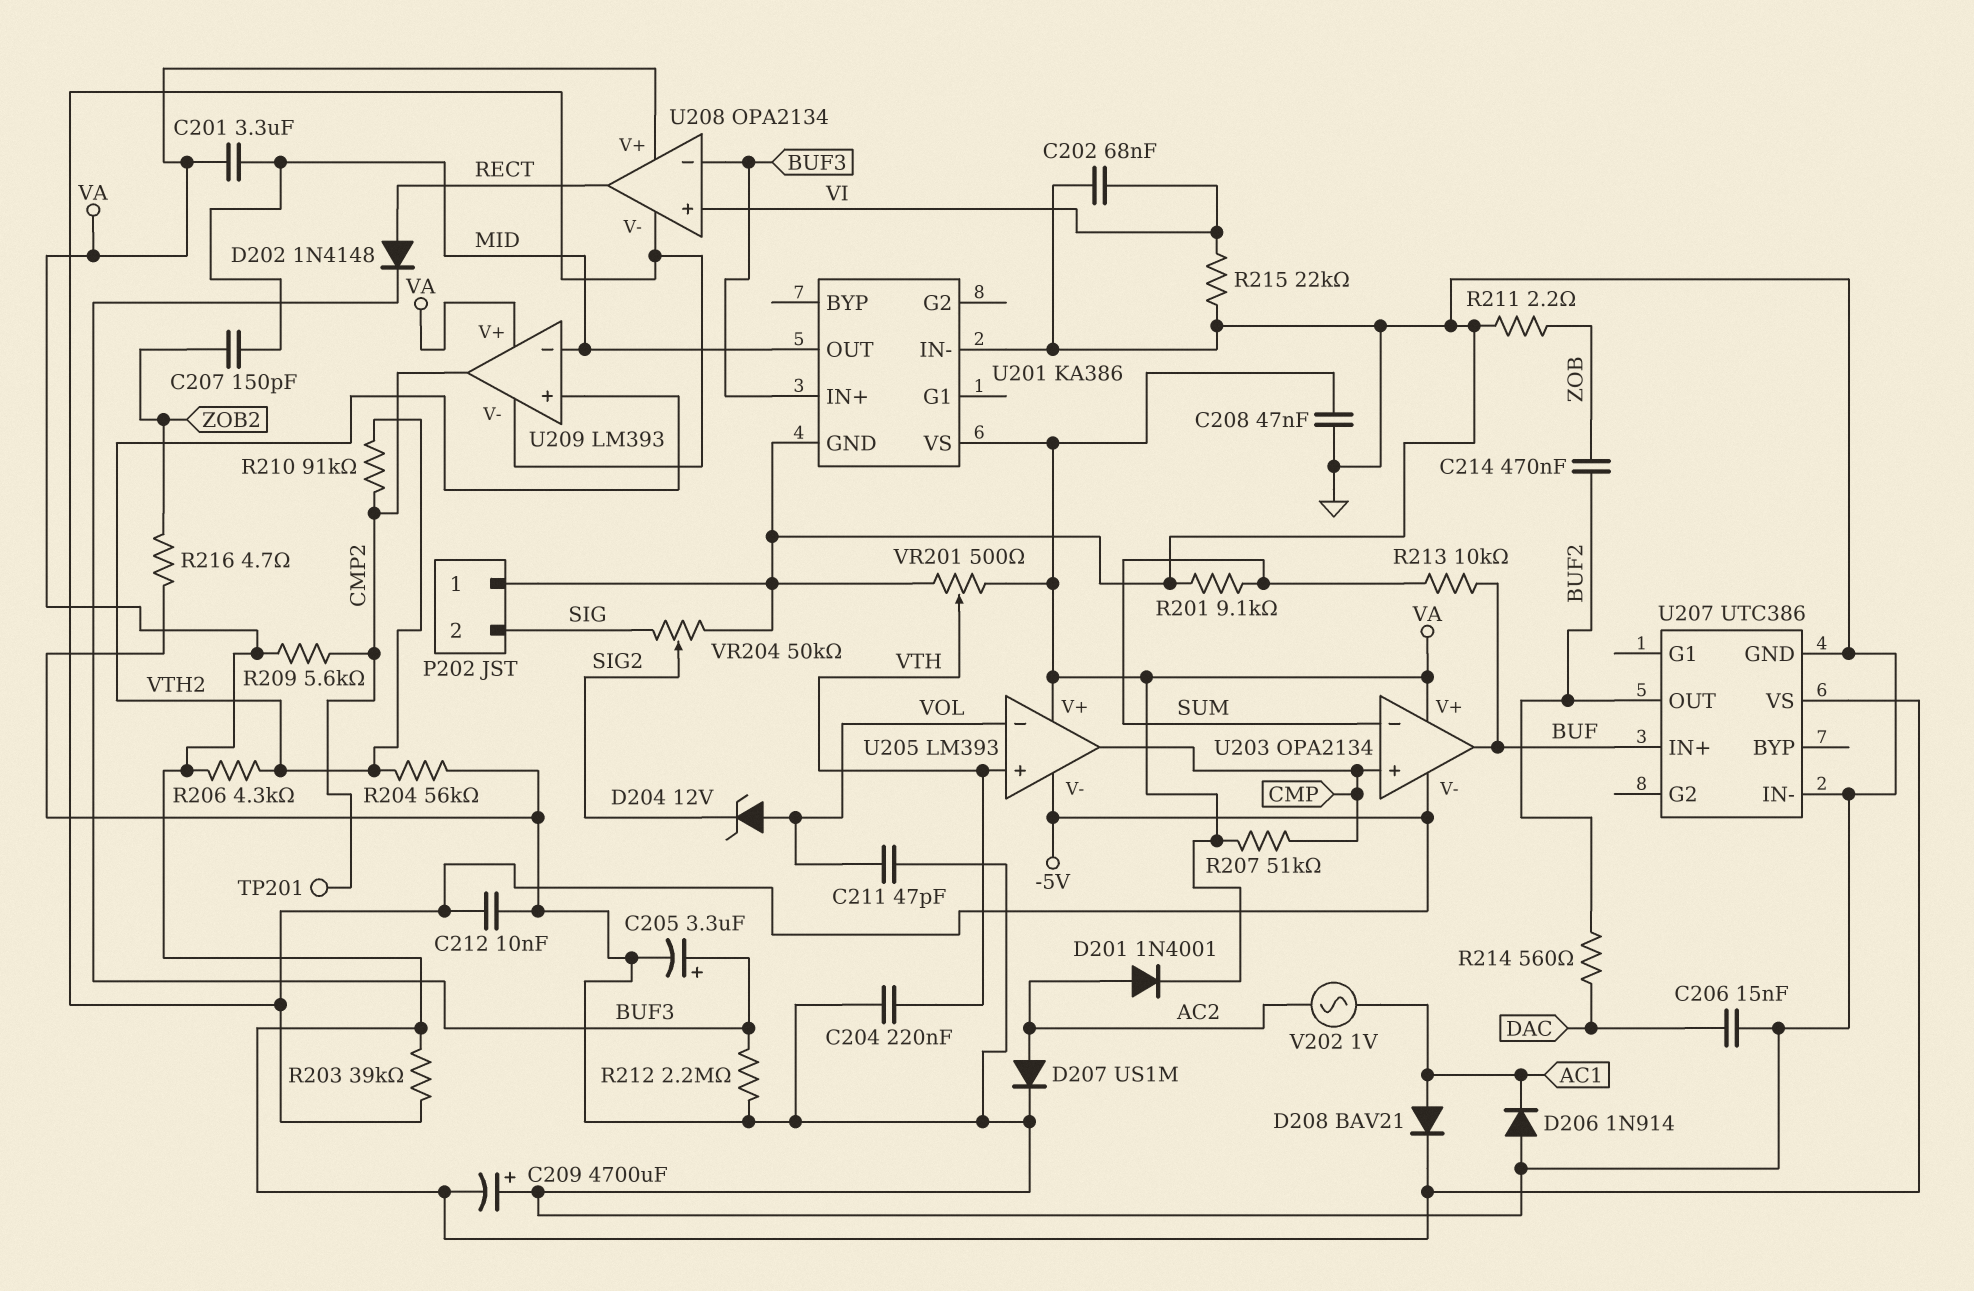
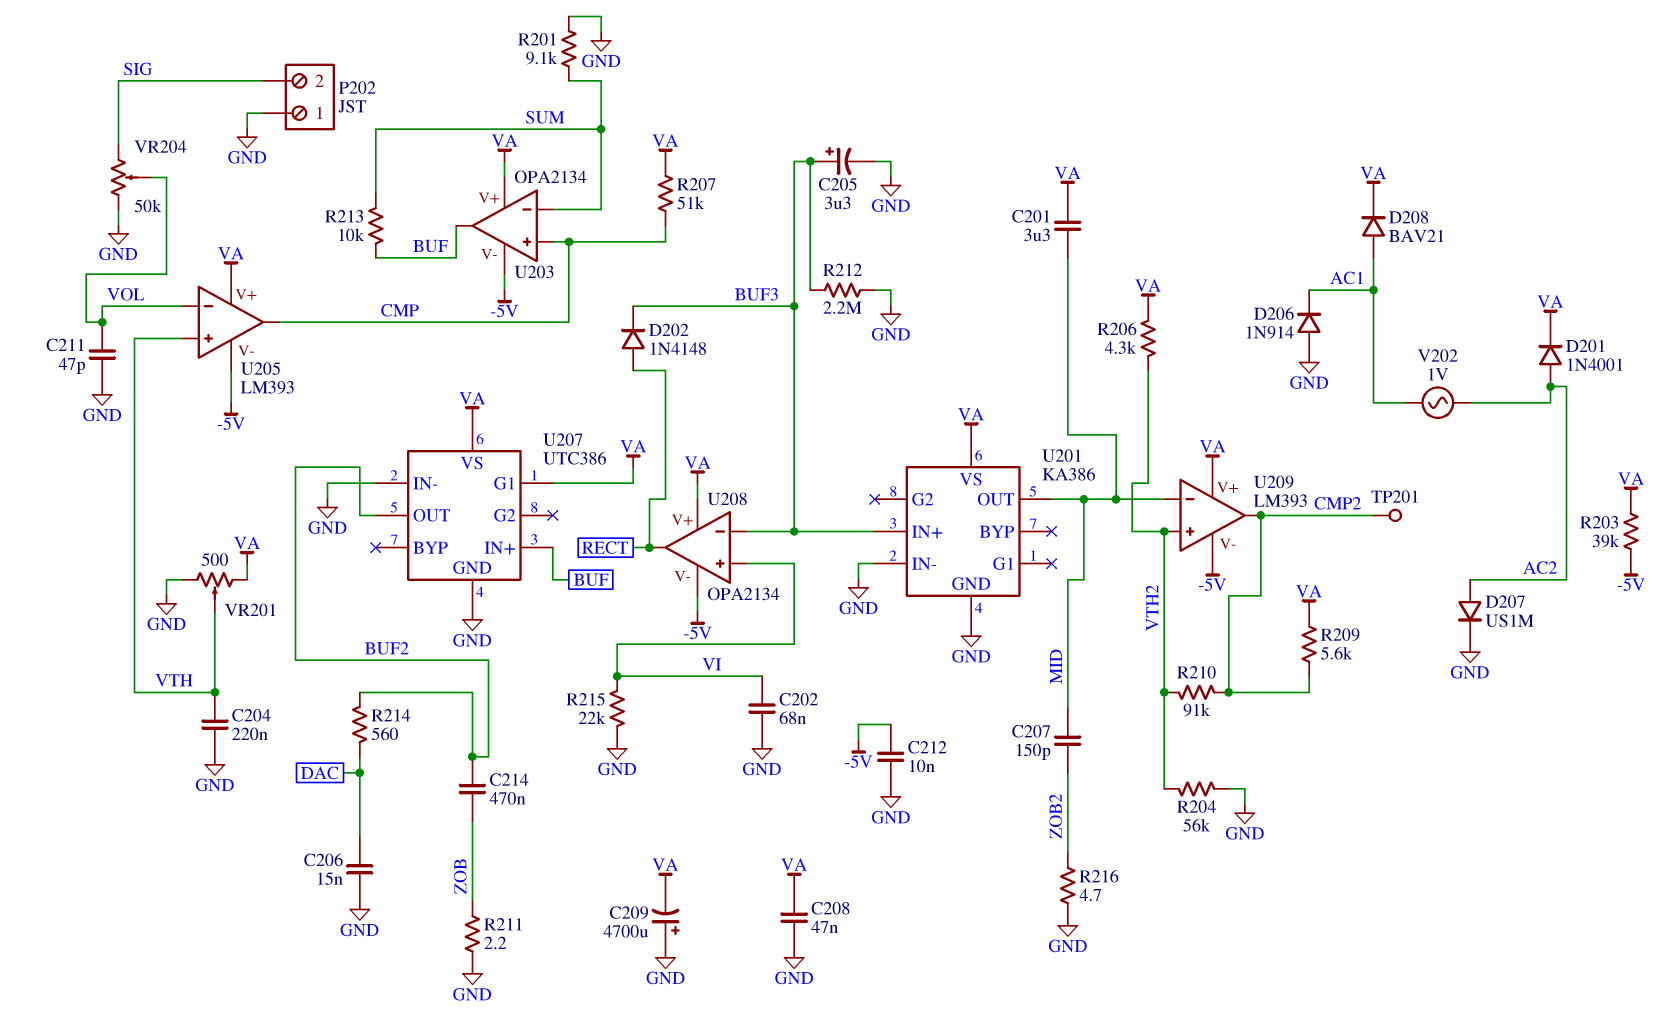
D204: zener 12V (A VOL, K SIG2) -> none
U207 pin G1: none -> VA
VR204: 50k (GND, SIG, wiper SIG2) -> 50k (GND, SIG, wiper VOL)

